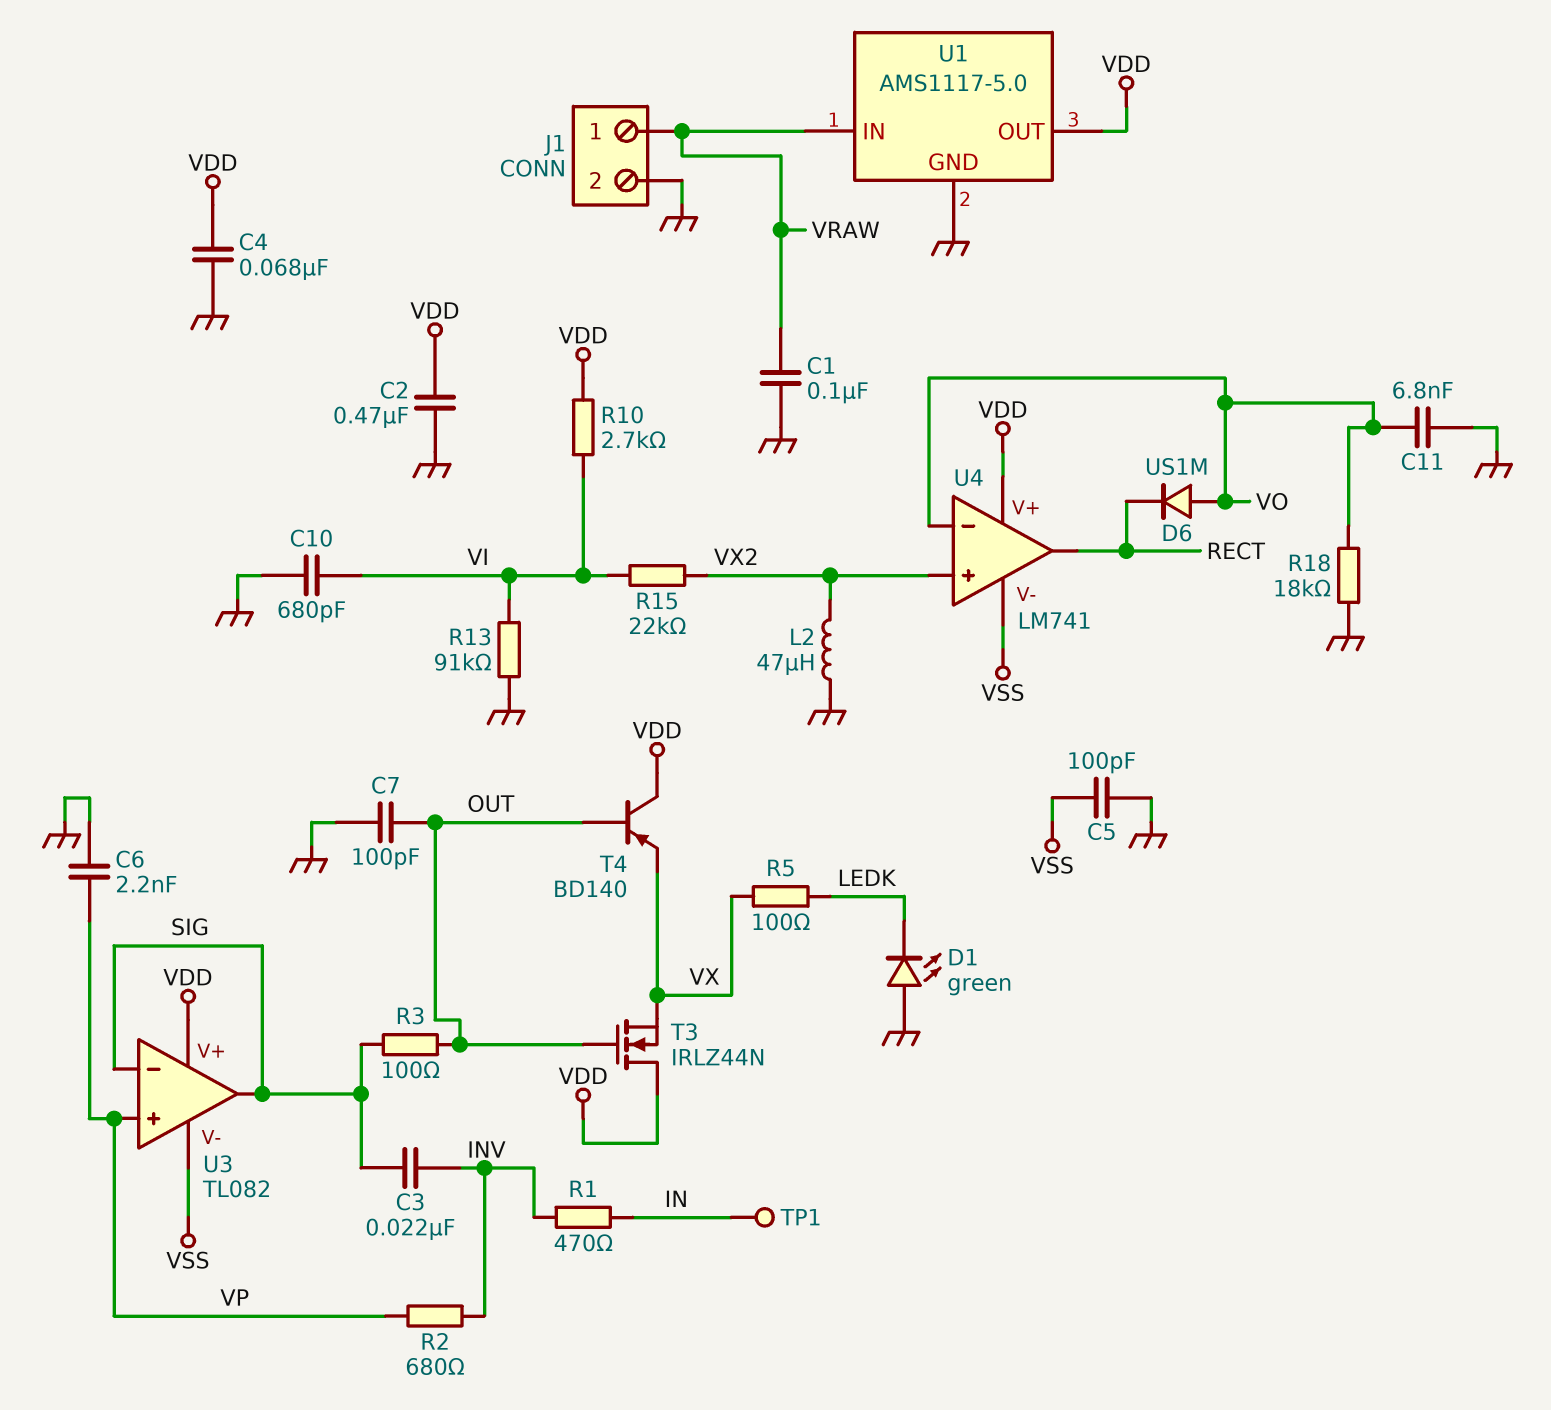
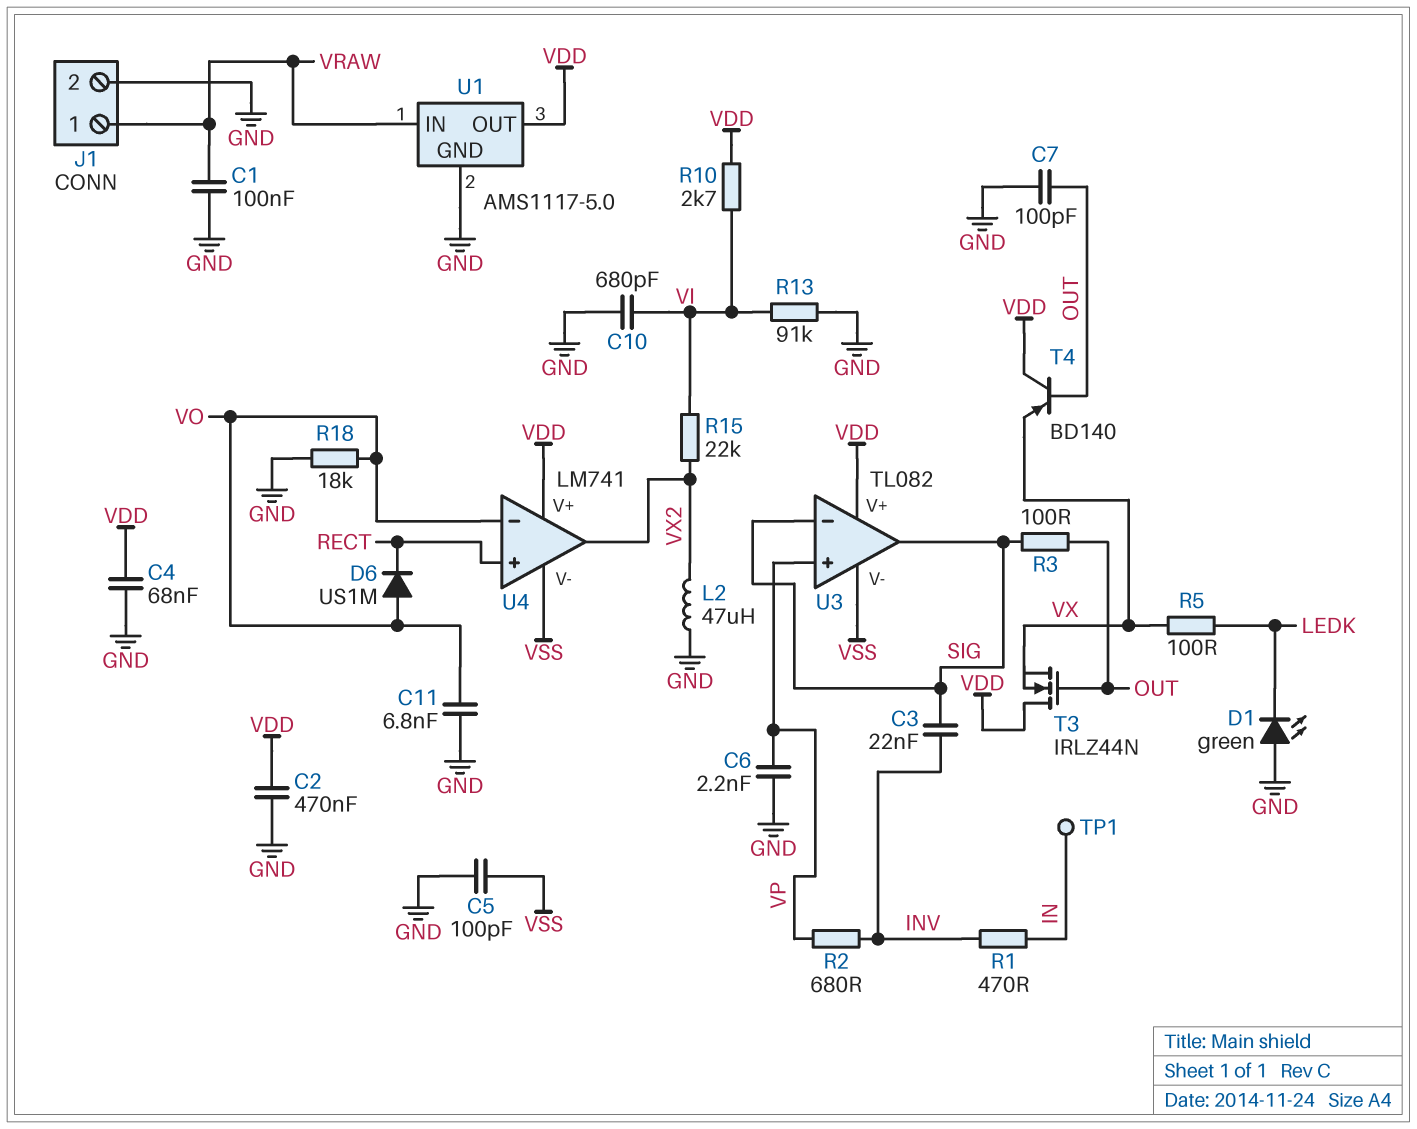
U4 pin in+: VX2 -> RECT
U4 pin out: RECT -> VX2

